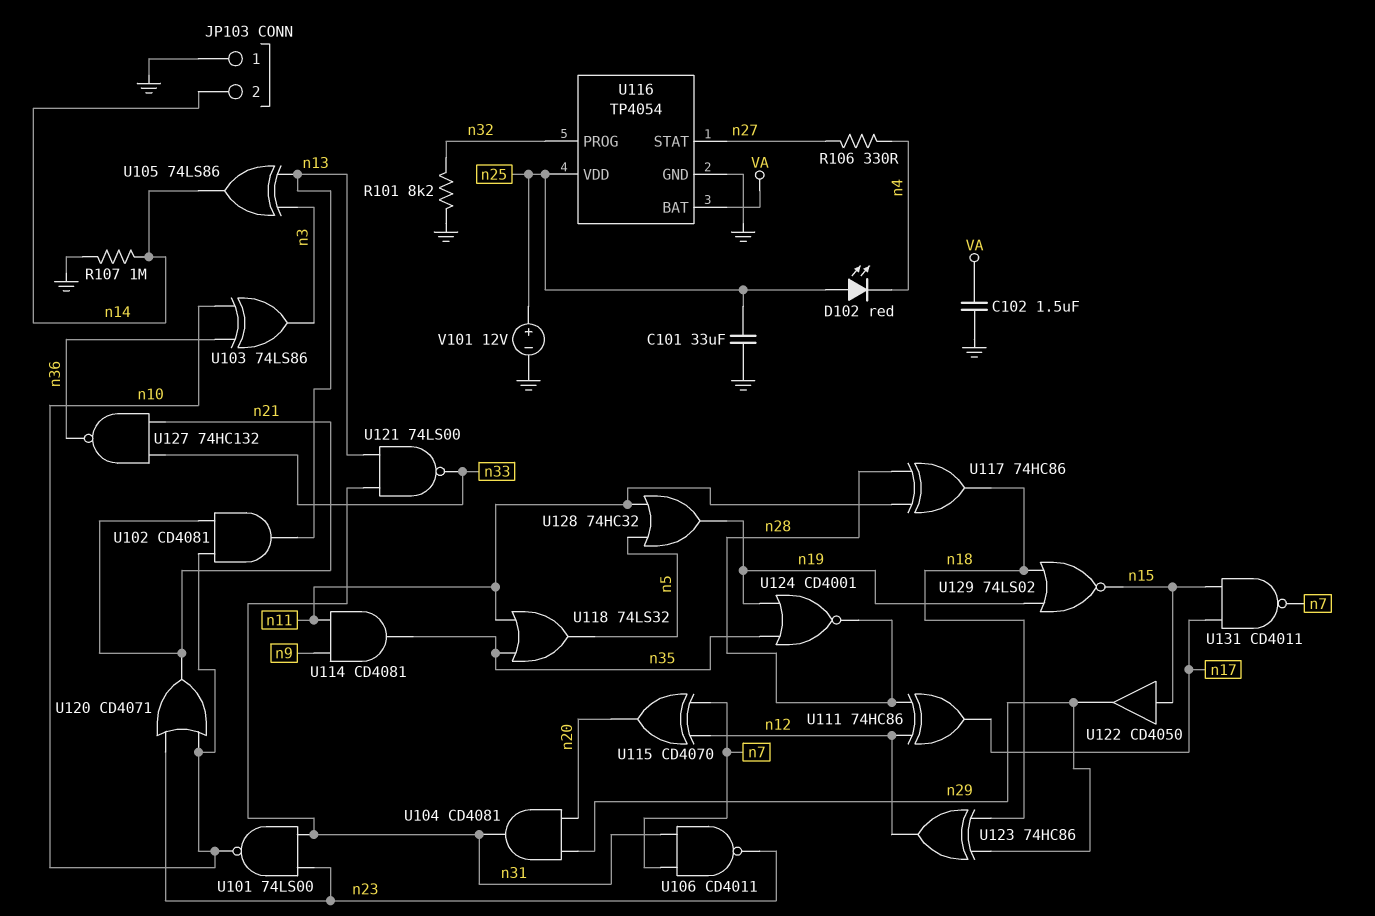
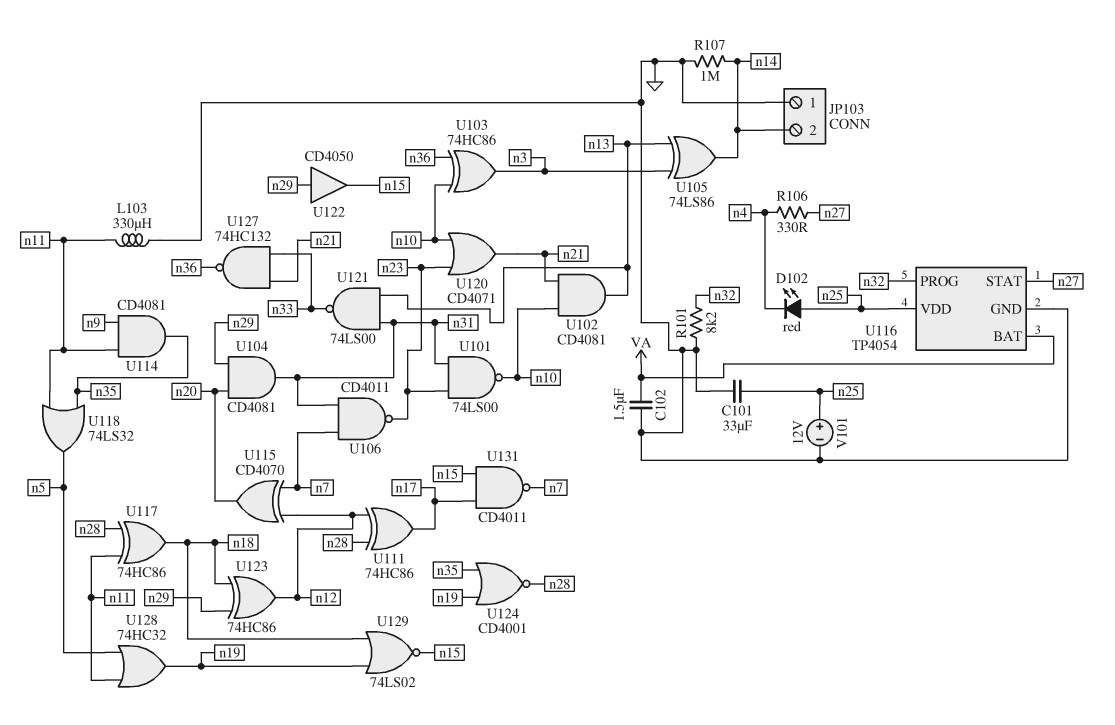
L103: none -> 330uH (GND, n11)
U103: XOR 74LS86 (in n10, in n36, out n3) -> XOR 74HC86 (in n10, in n36, out n3)
U122: buffer CD4050 (in n15, out n29) -> buffer CD4050 (in n29, out n15)

